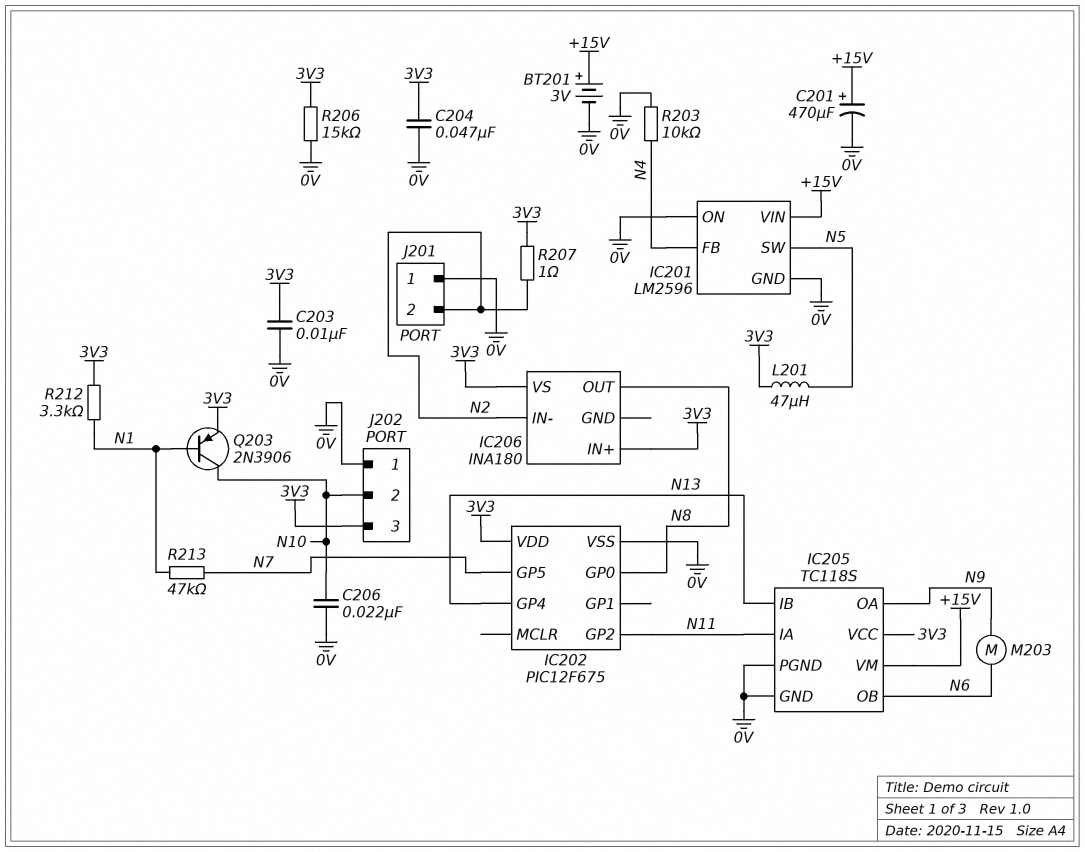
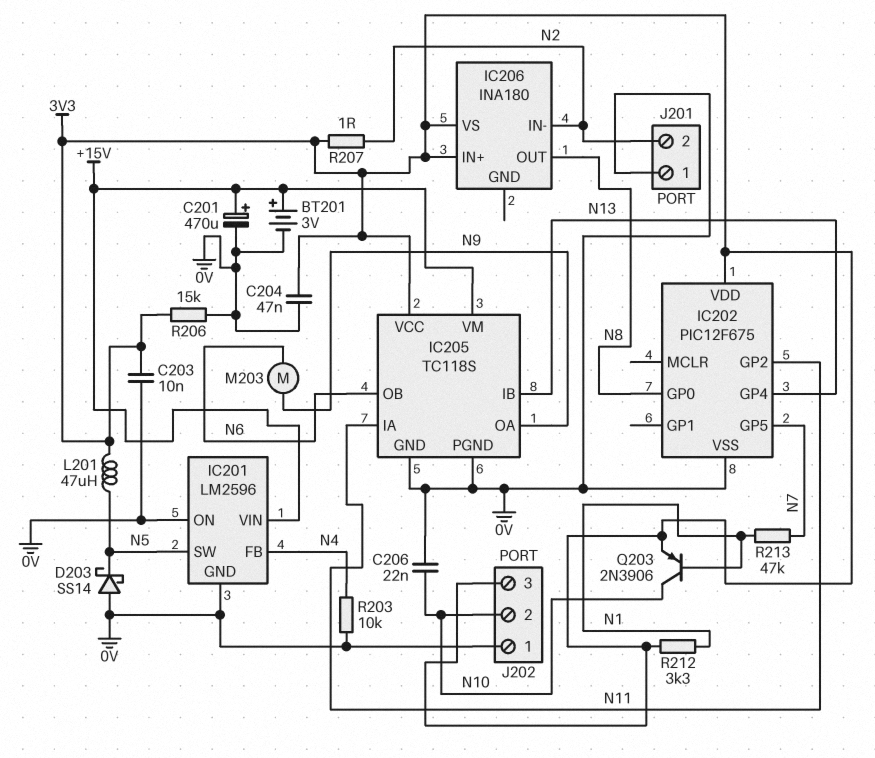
D203: none -> schottky SS14 (A 0V, K N5)

